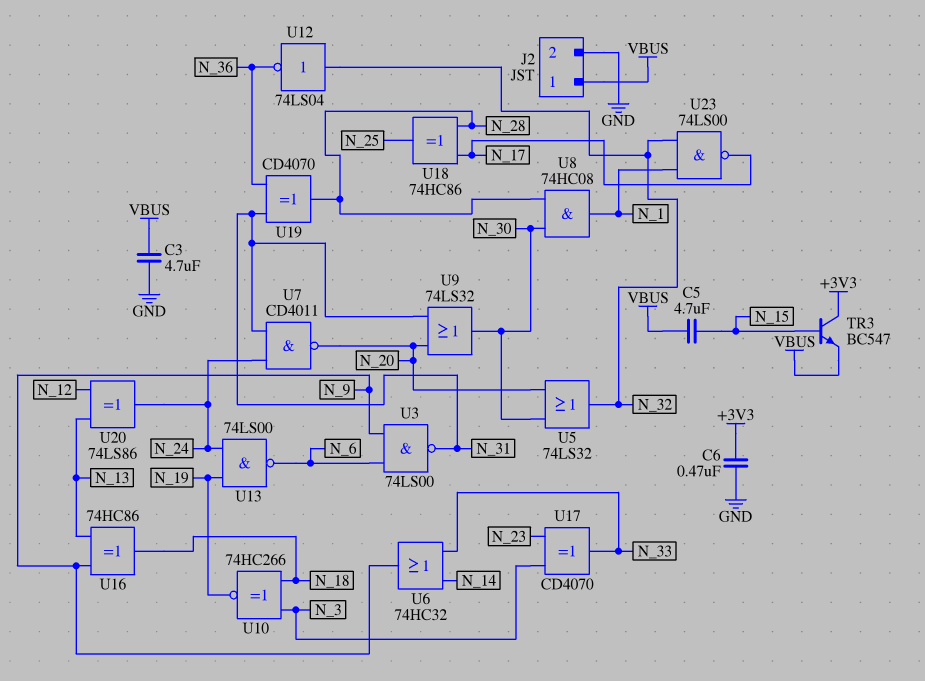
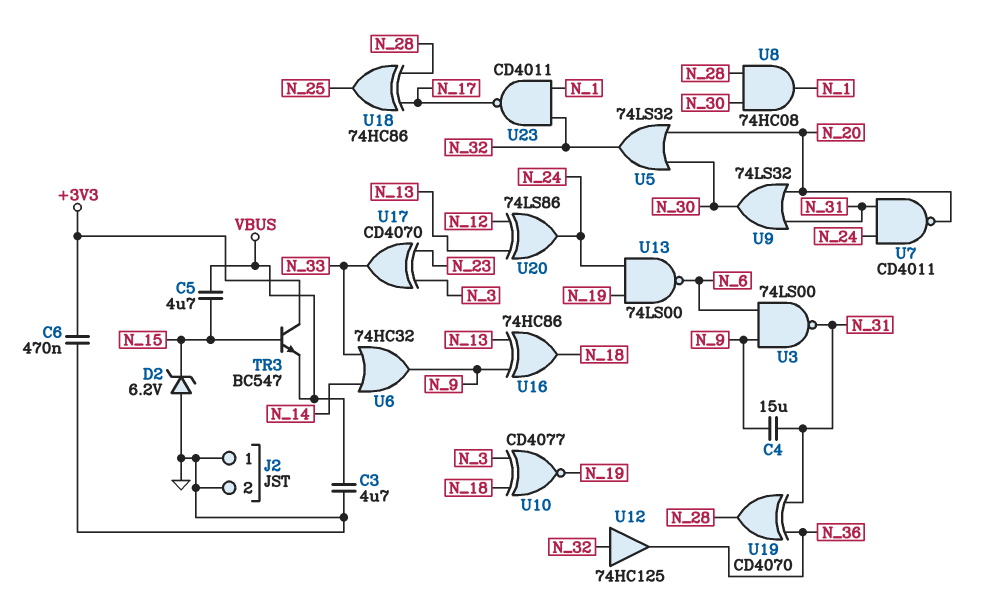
C4: none -> 15uF (N_9, N_31)
D2: none -> zener 6.2V (A GND, K N_15)
J2 pin 1: VBUS -> GND
U10: XNOR 74HC266 (in N_3, in N_18, out N_19) -> XNOR CD4077 (in N_3, in N_18, out N_19)
U12: NOT 74LS04 (in N_32, out N_36) -> buffer 74HC125 (in N_32, out N_36)
U23: NAND 74LS00 (in N_1, in N_32, out N_17) -> NAND CD4011 (in N_1, in N_32, out N_17)

